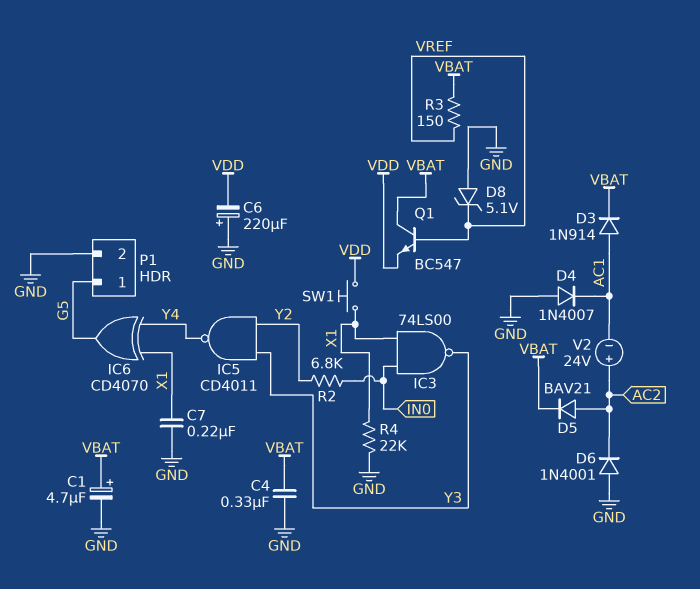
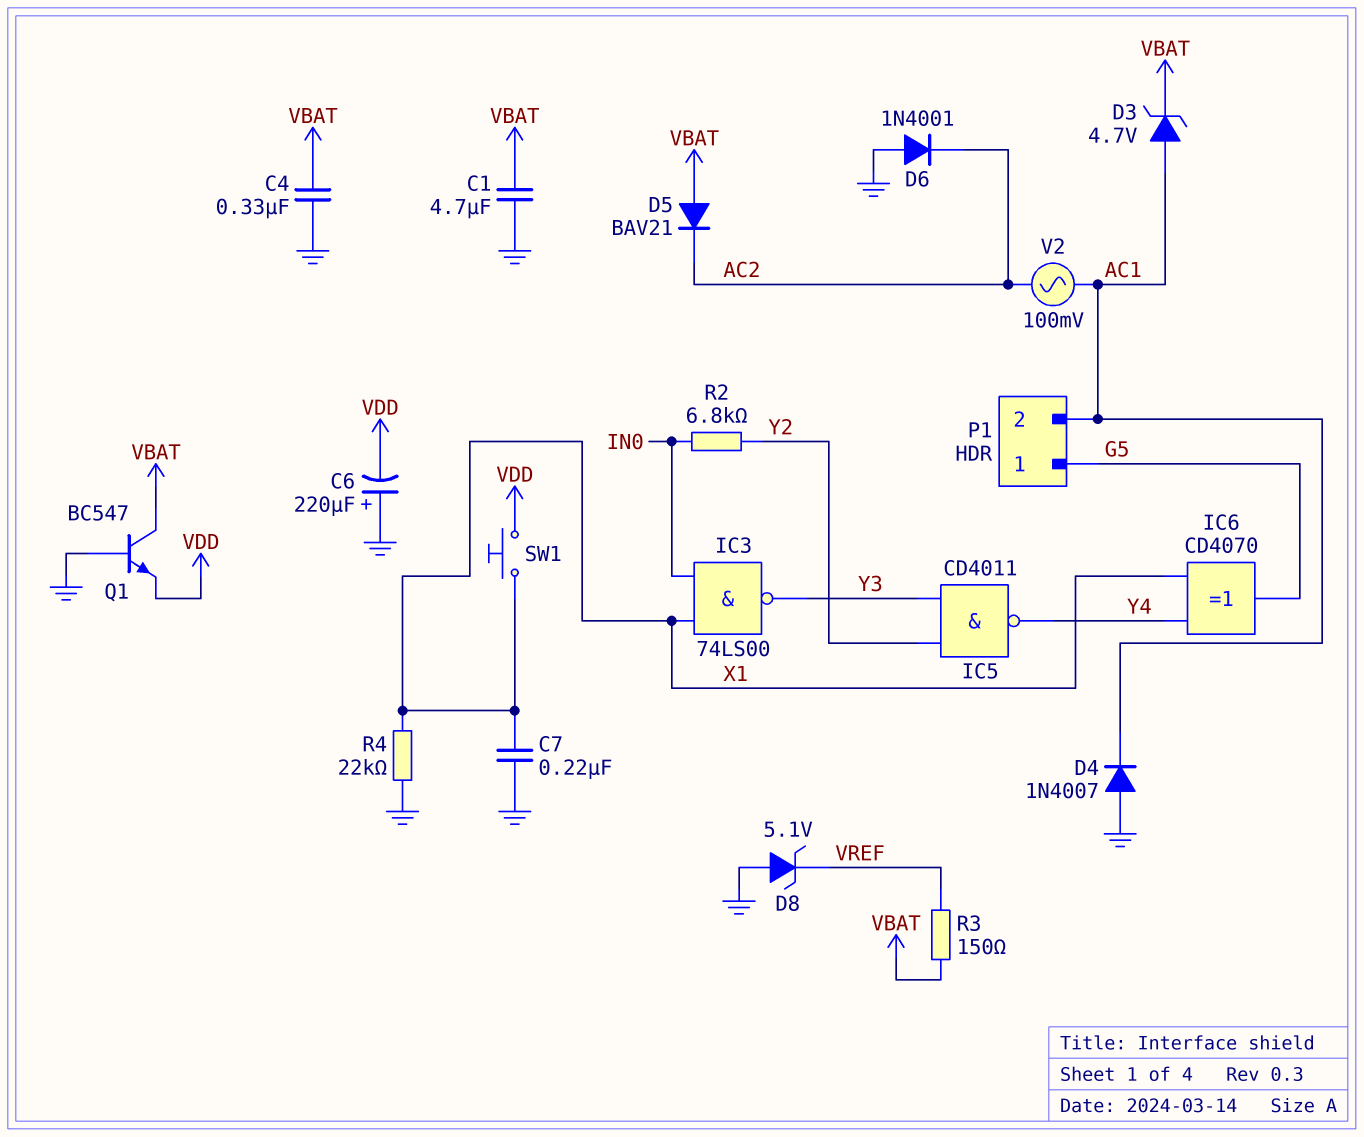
C1: 4.7uF (plus VBAT, minus GND) -> 4.7uF (GND, VBAT)
D3: diode 1N914 (A AC1, K VBAT) -> zener 4.7V (A AC1, K VBAT)
D5: diode BAV21 (A AC2, K VBAT) -> diode BAV21 (A VBAT, K AC2)
P1 pin 2: GND -> AC1
Q1: NPN BC547 (B VREF, C VBAT, E VDD) -> NPN BC547 (B GND, C VBAT, E VDD)
V2: 24V (plus AC2, minus AC1) -> AC 100mV (AC1, AC2)

